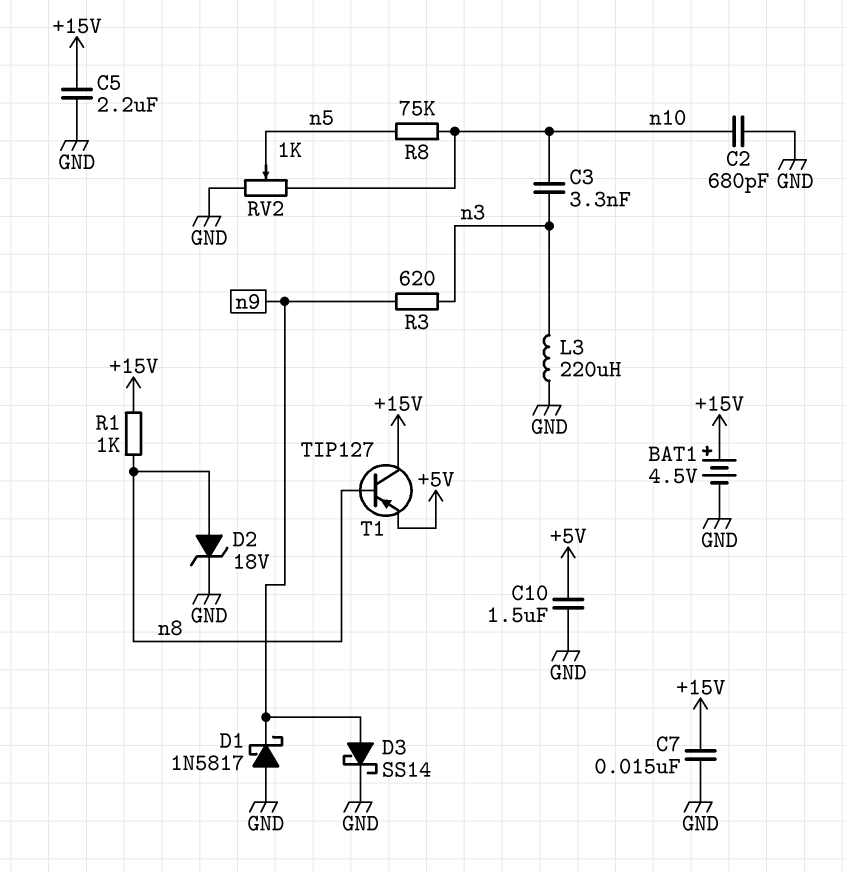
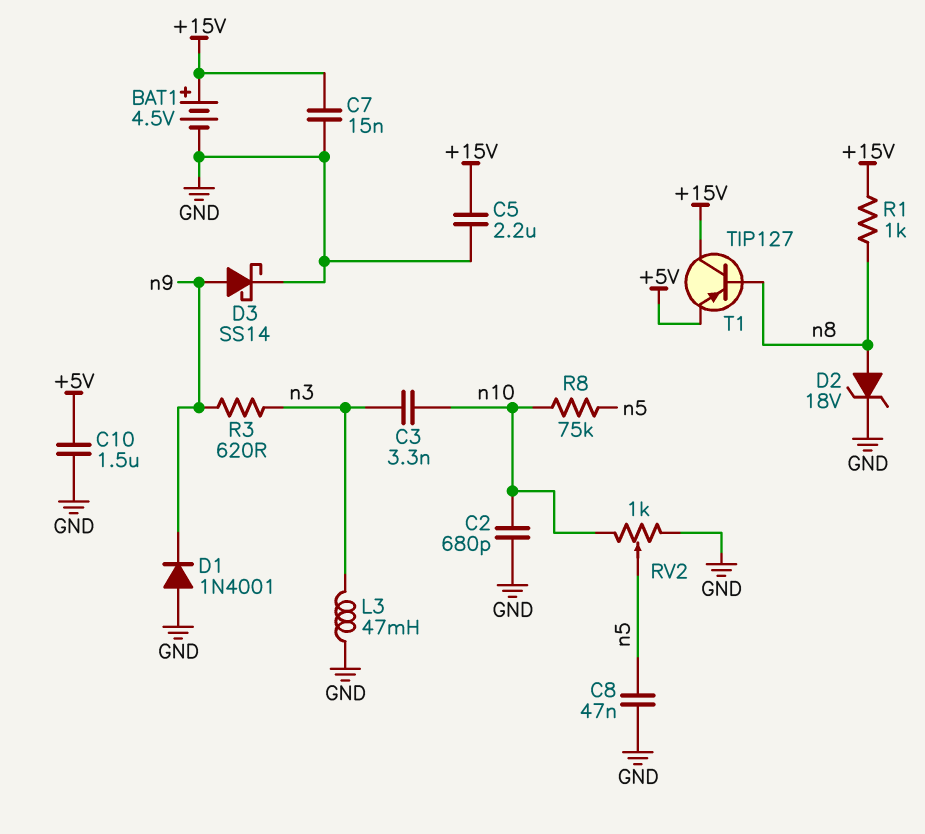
C8: none -> 47nF (GND, n5)
D1: schottky 1N5817 (A GND, K n9) -> diode 1N4001 (A GND, K n9)
L3: 220uH (GND, n3) -> 47mH (GND, n3)

